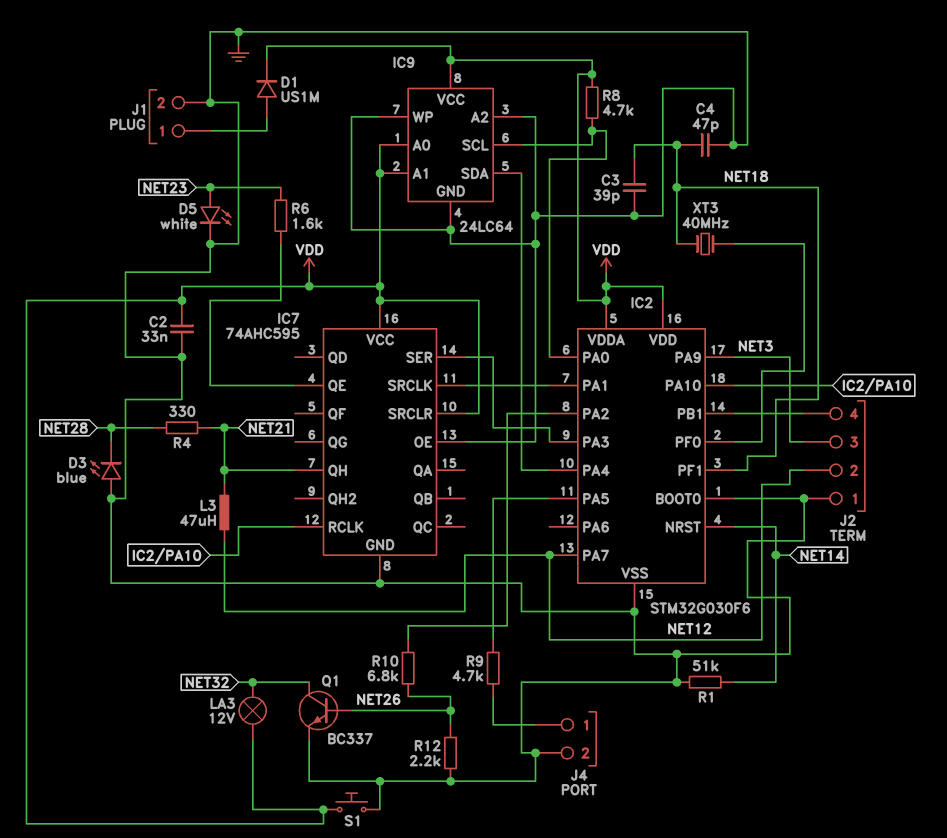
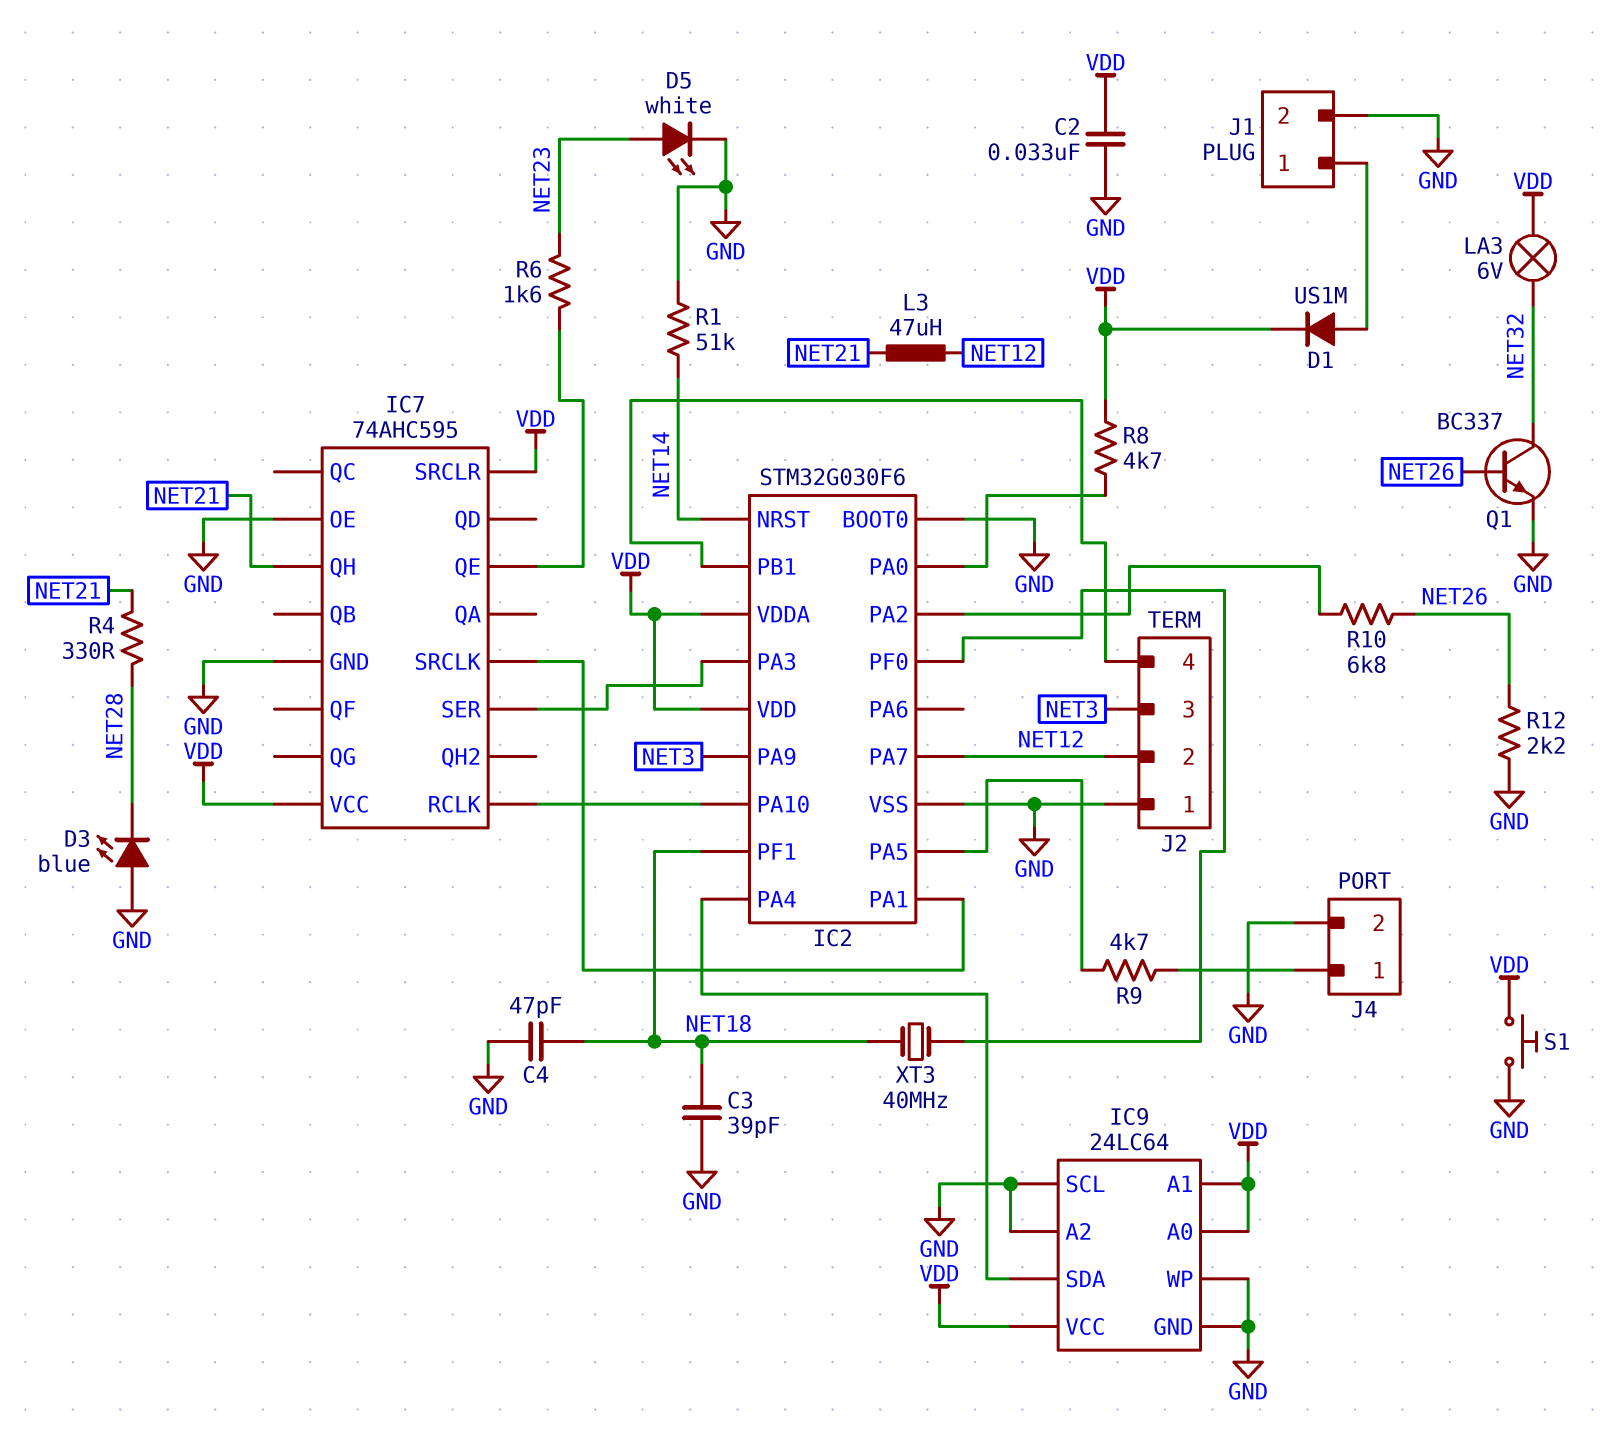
IC9 pin SCL: IC2/PA0 -> GND
LA3: lamp 12V (NET32, VDD) -> lamp 6V (NET32, VDD)

